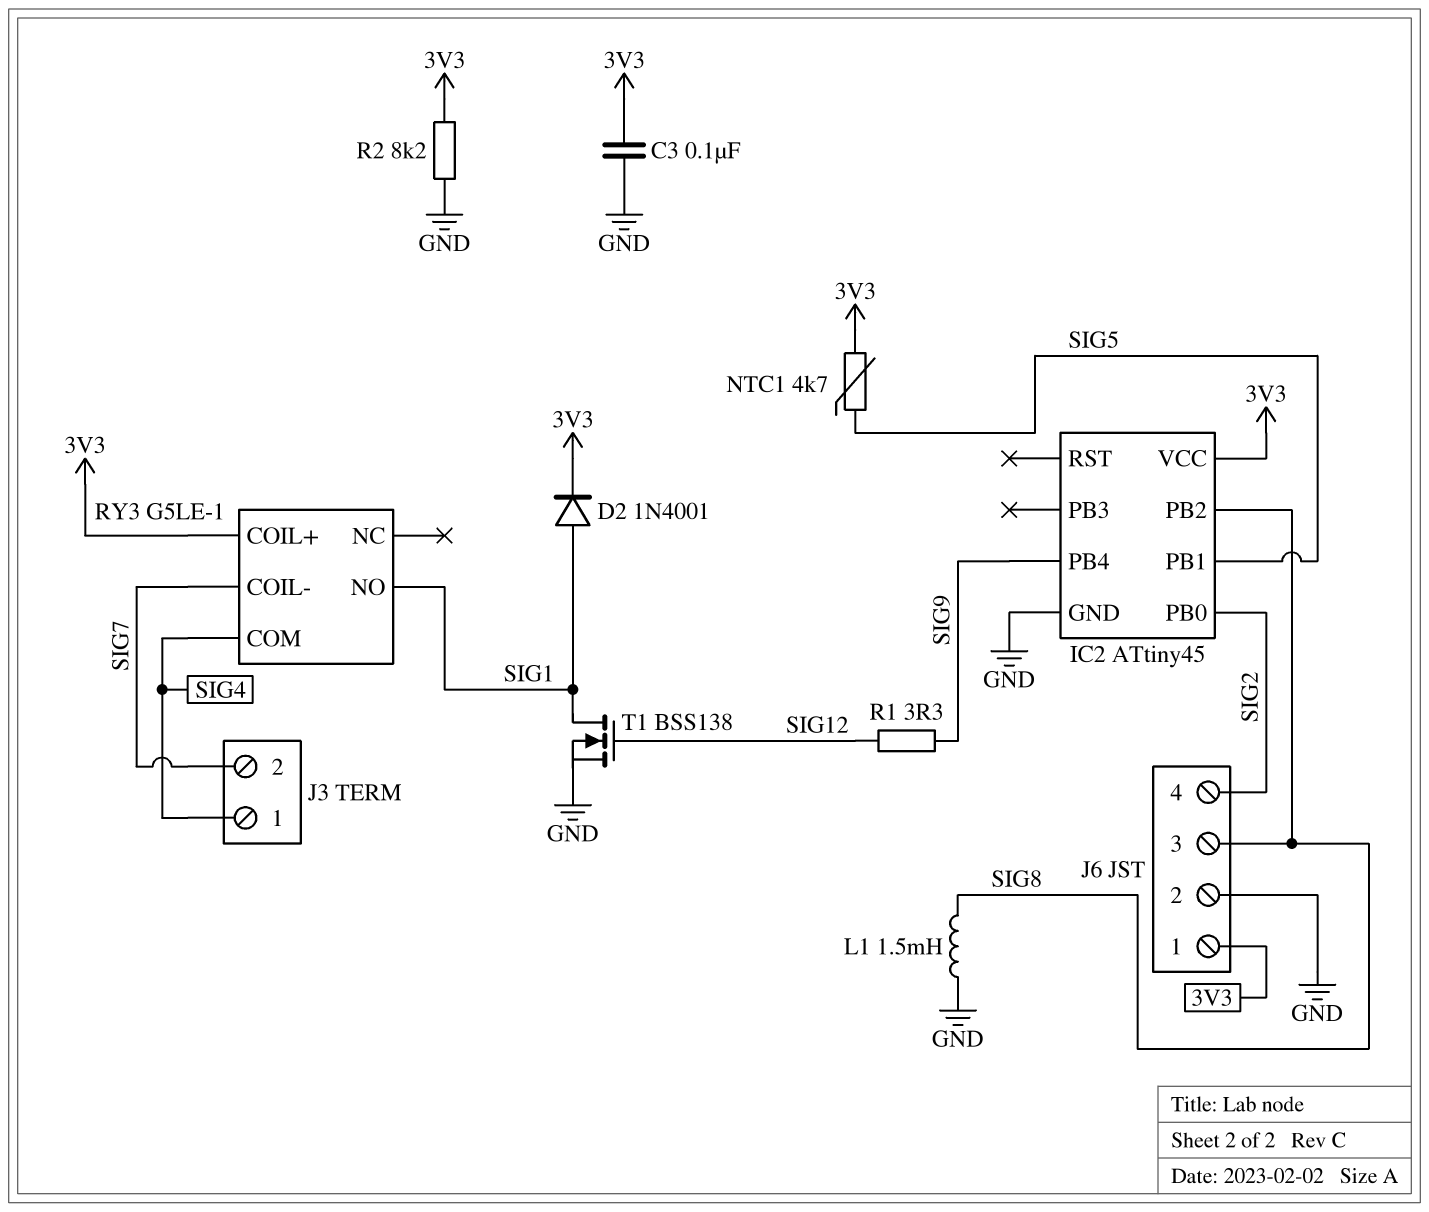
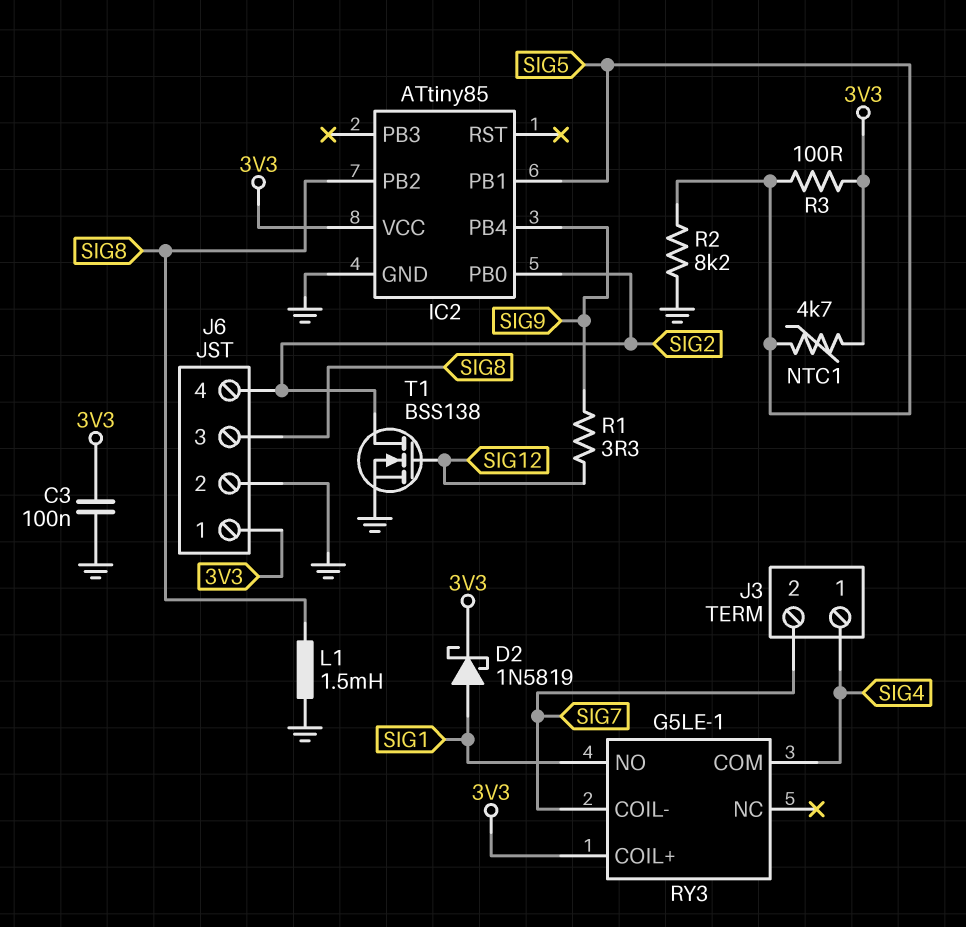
D2: diode 1N4001 (A SIG1, K 3V3) -> schottky 1N5819 (A SIG1, K 3V3)
IC2: ATtiny45 -> ATtiny85
R2: 8.2k (3V3, GND) -> 8.2k (GND, SIG5)
R3: none -> 100 (3V3, SIG5)
T1: NMOS BSS138 (G SIG12, D SIG1, S GND) -> NMOS BSS138 (G SIG12, D SIG2, S GND)

